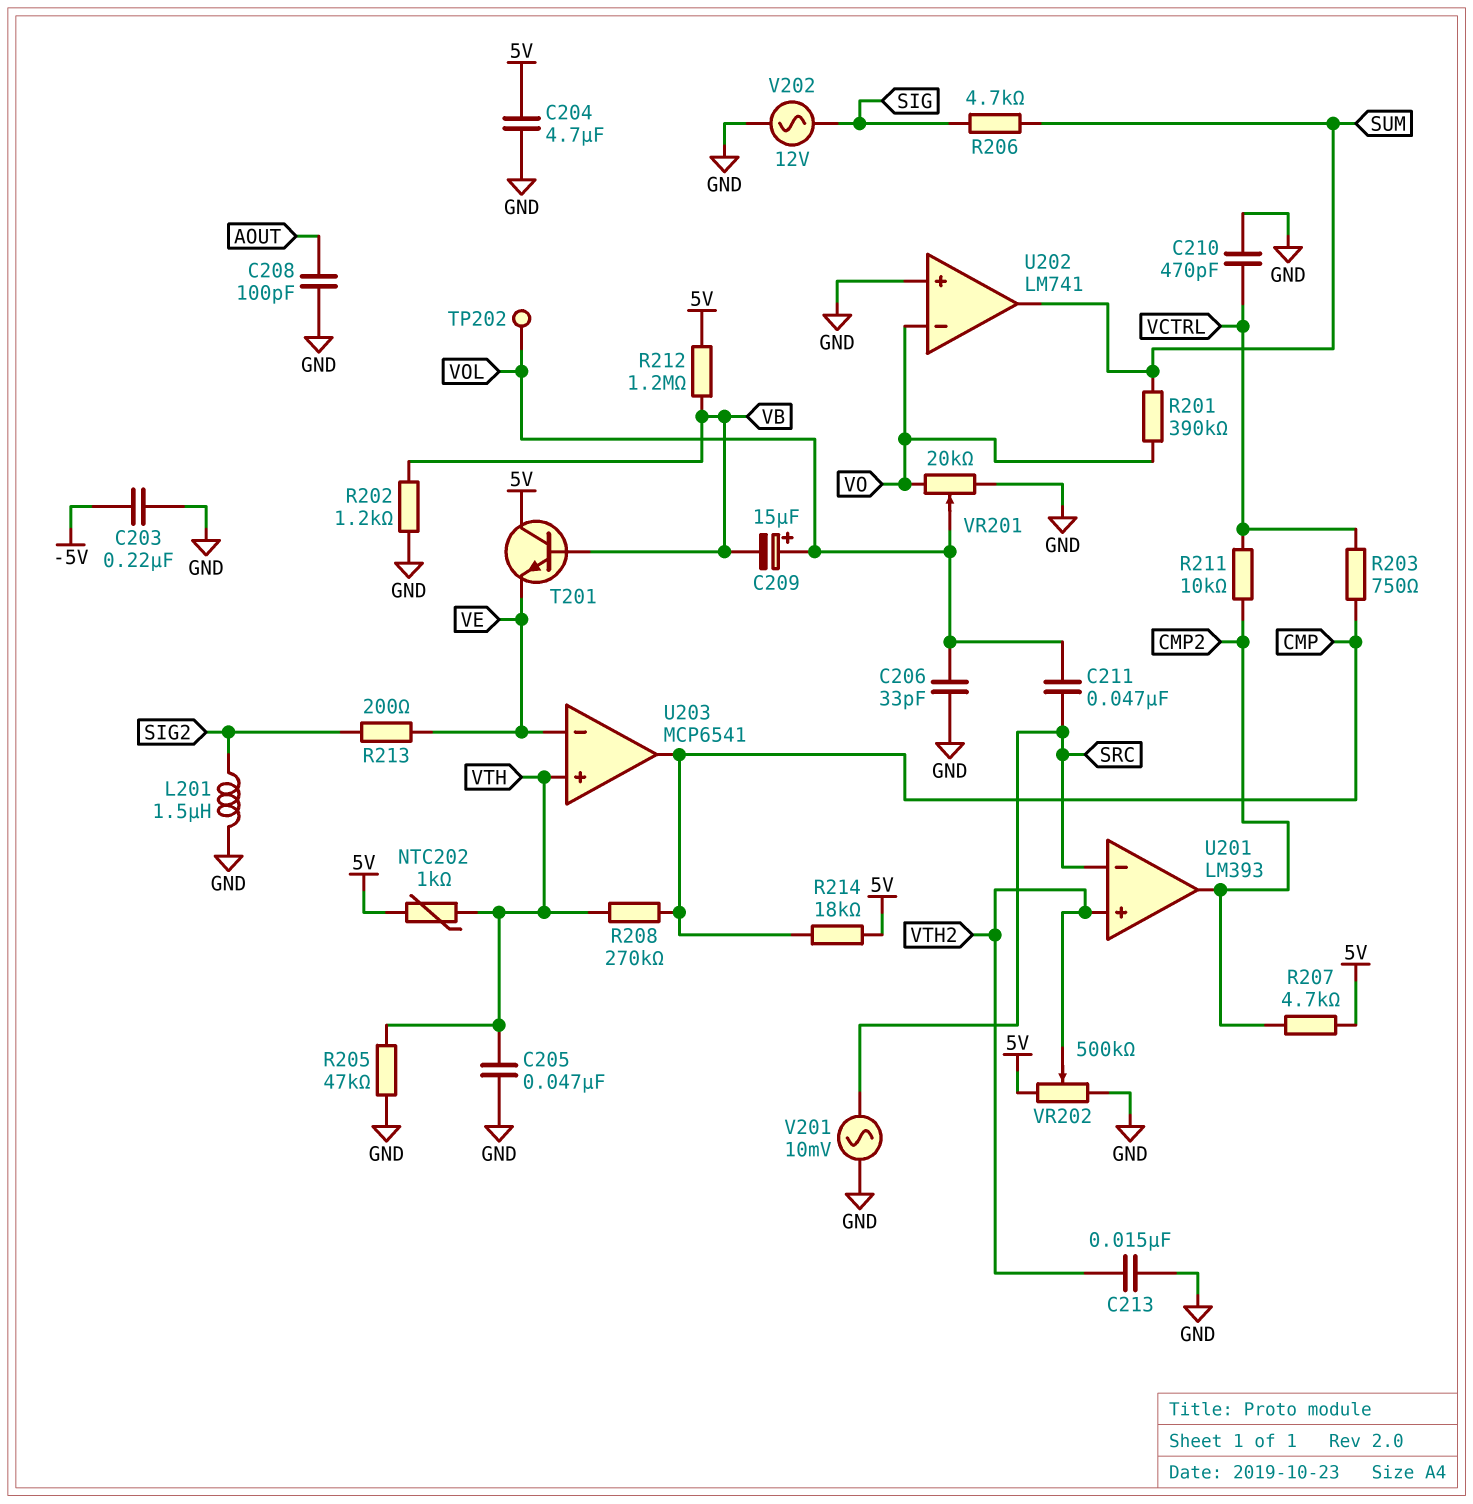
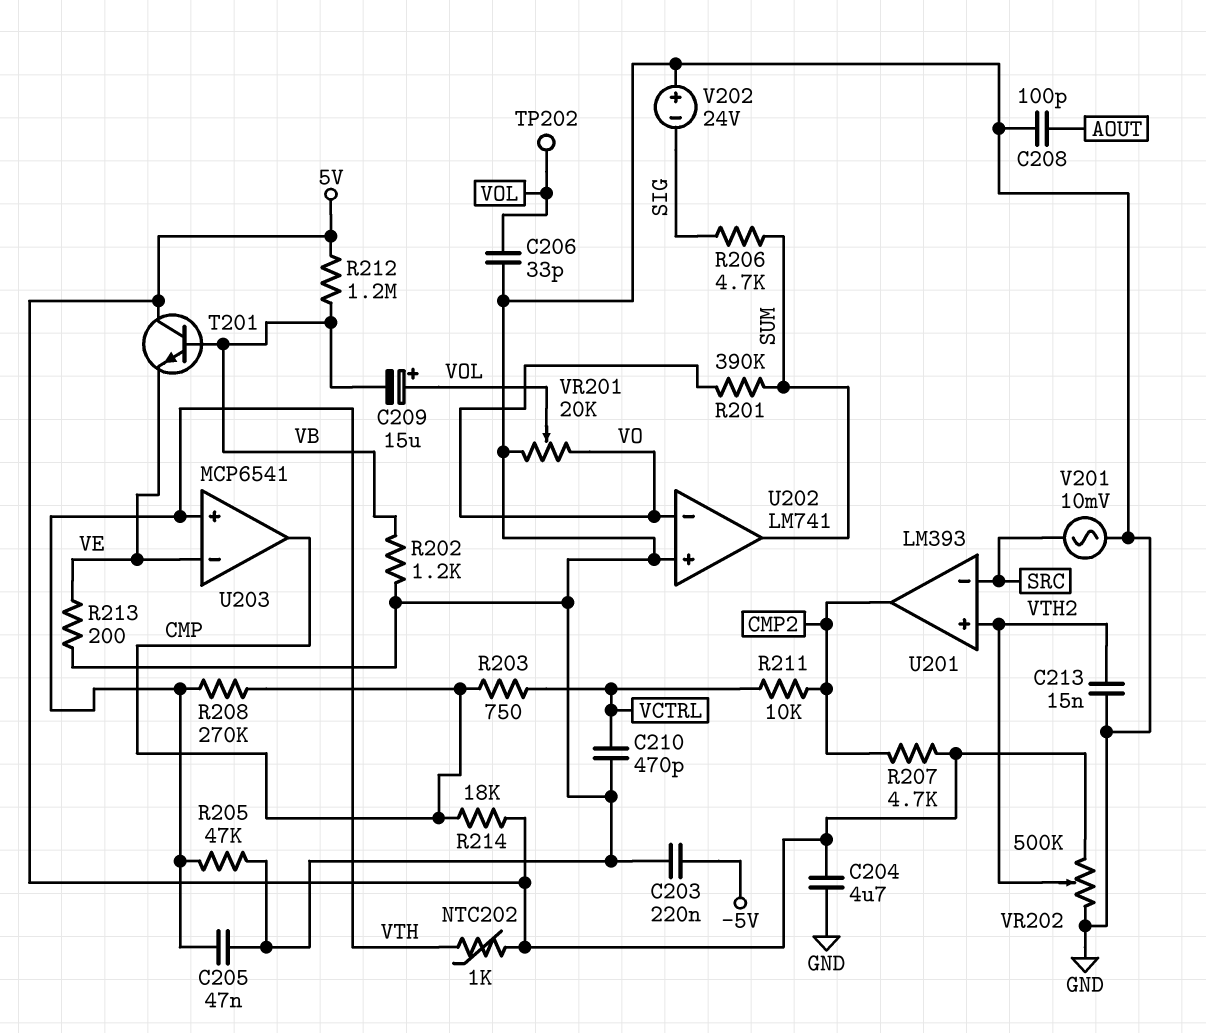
C211: 47nF (SRC, VOL) -> none
L201: 1.5uH (GND, SIG2) -> none
R213: 200 (SIG2, VE) -> 200 (GND, VE)
V202: AC 12V (GND, SIG) -> 24V (plus GND, minus SIG)

